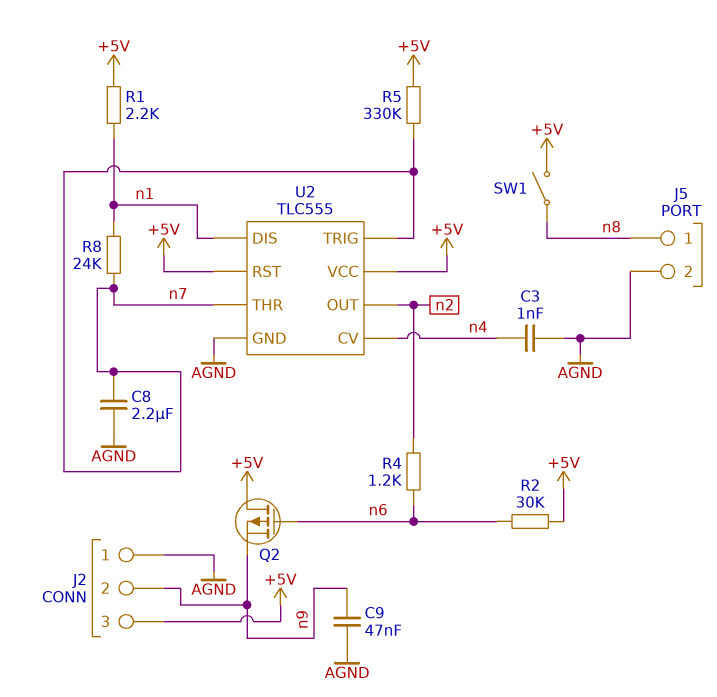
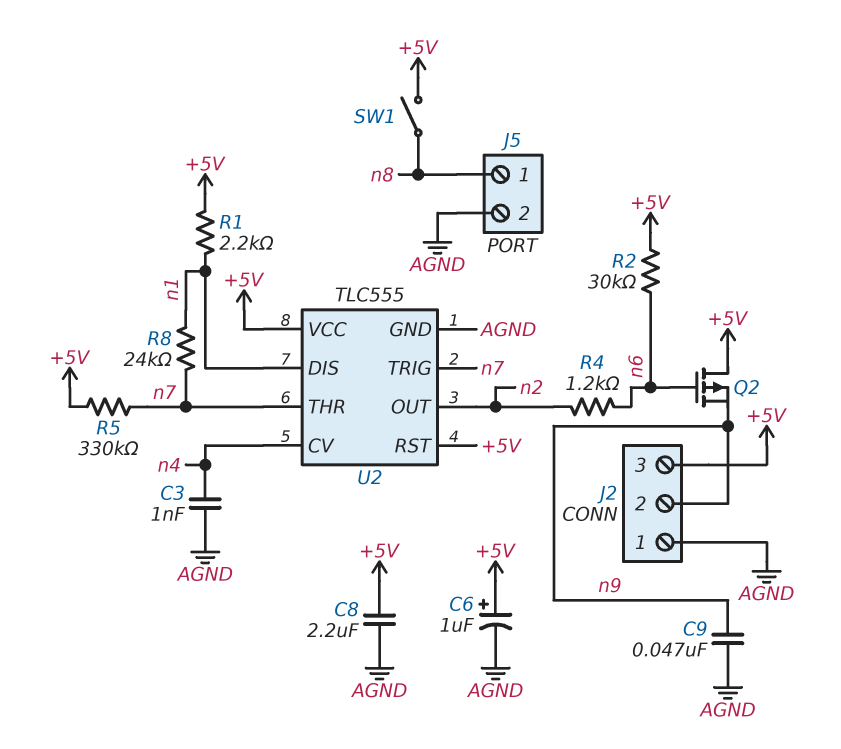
C6: none -> 1uF (plus +5V, minus AGND)
C8: 2.2uF (AGND, n7) -> 2.2uF (+5V, AGND)

